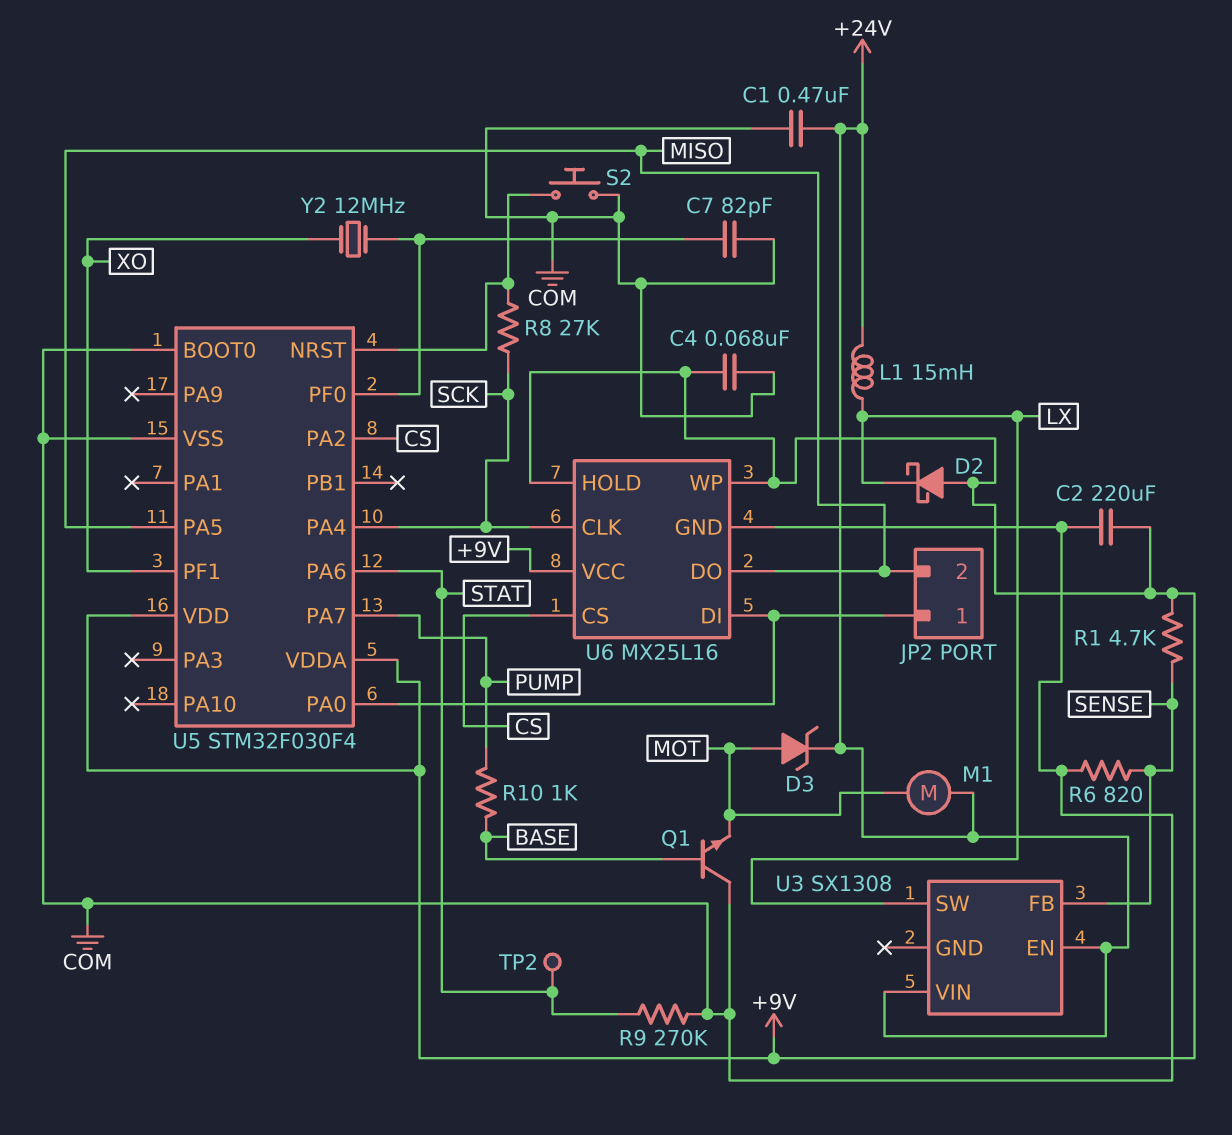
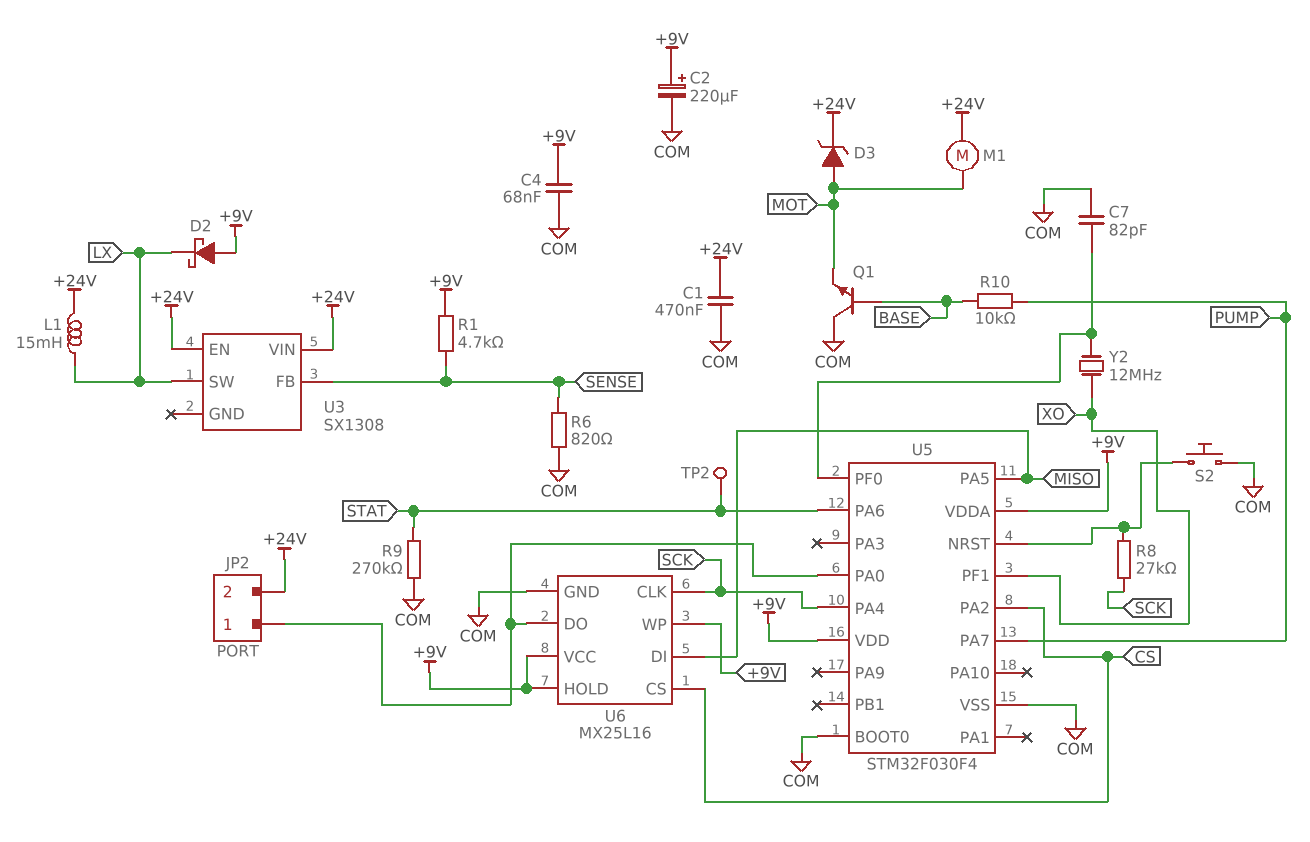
C2: 220uF (+9V, COM) -> 220uF (plus +9V, minus COM)
JP2 pin 2: MISO -> +24V
R10: 1k (BASE, PUMP) -> 10k (BASE, PUMP)
U6 pin DI: JP2/1 -> MISO
U6 pin DO: MISO -> JP2/1

